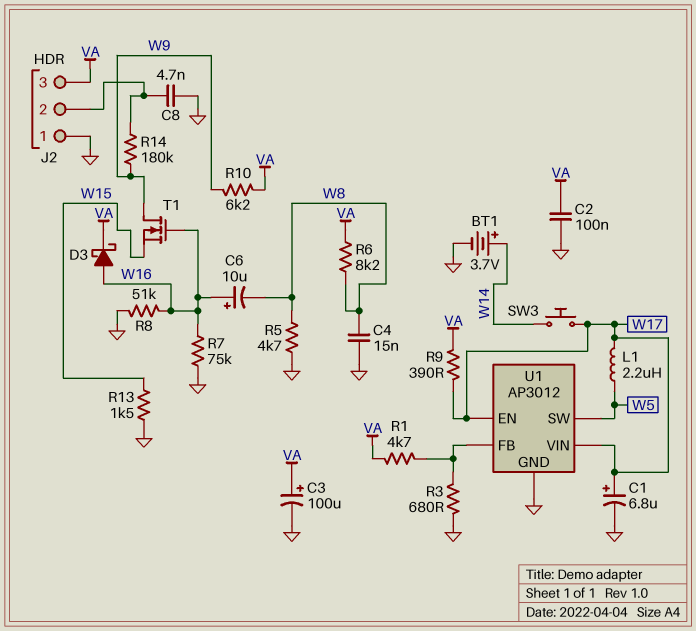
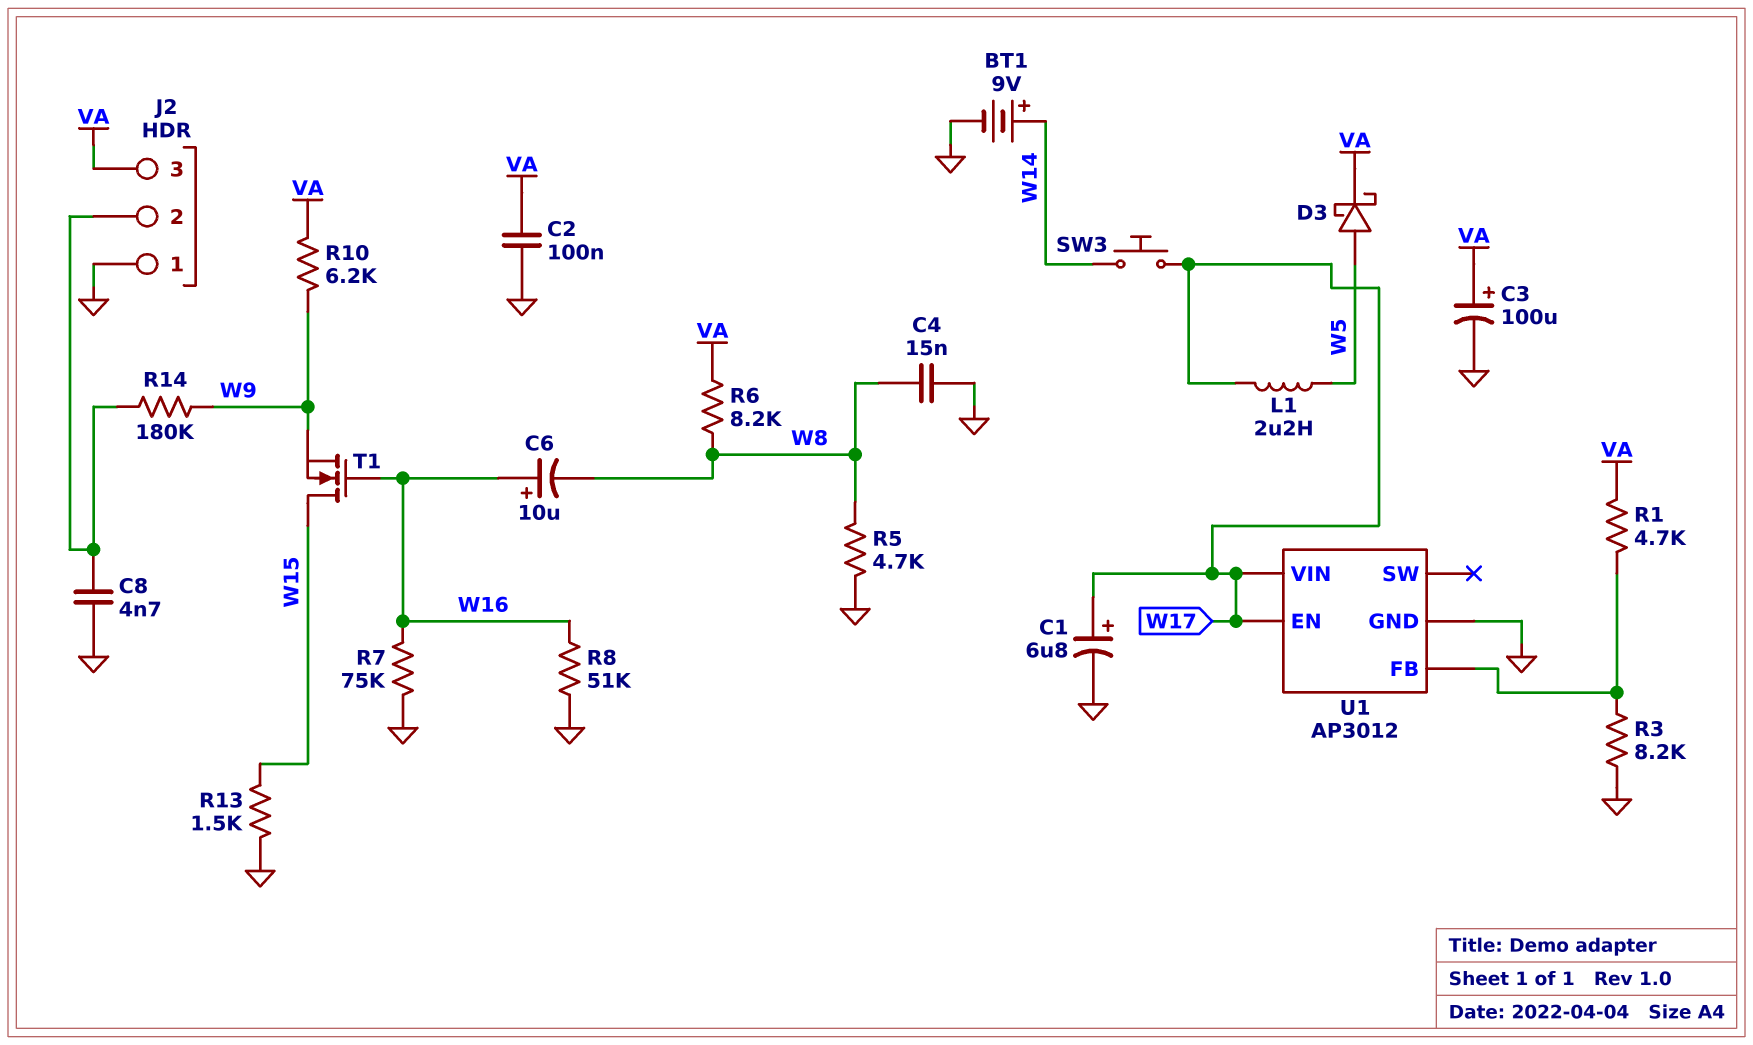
BT1: 3.7V (plus W14, minus GND) -> 9V (plus W14, minus GND)
D3: schottky (A W16, K VA) -> schottky (A W5, K VA)
R3: 680 (GND, U1/FB) -> 8.2k (GND, U1/FB)
R9: 390 (VA, W17) -> none
T1: NMOS (G W16, D W9, S W15) -> NMOS (G W16, D W15, S W9)
U1 pin SW: W5 -> none

